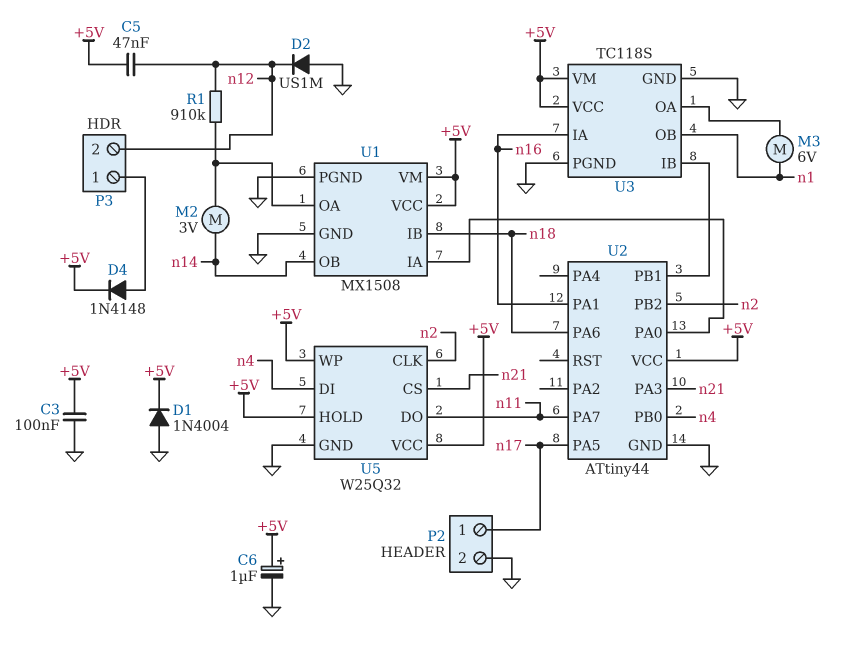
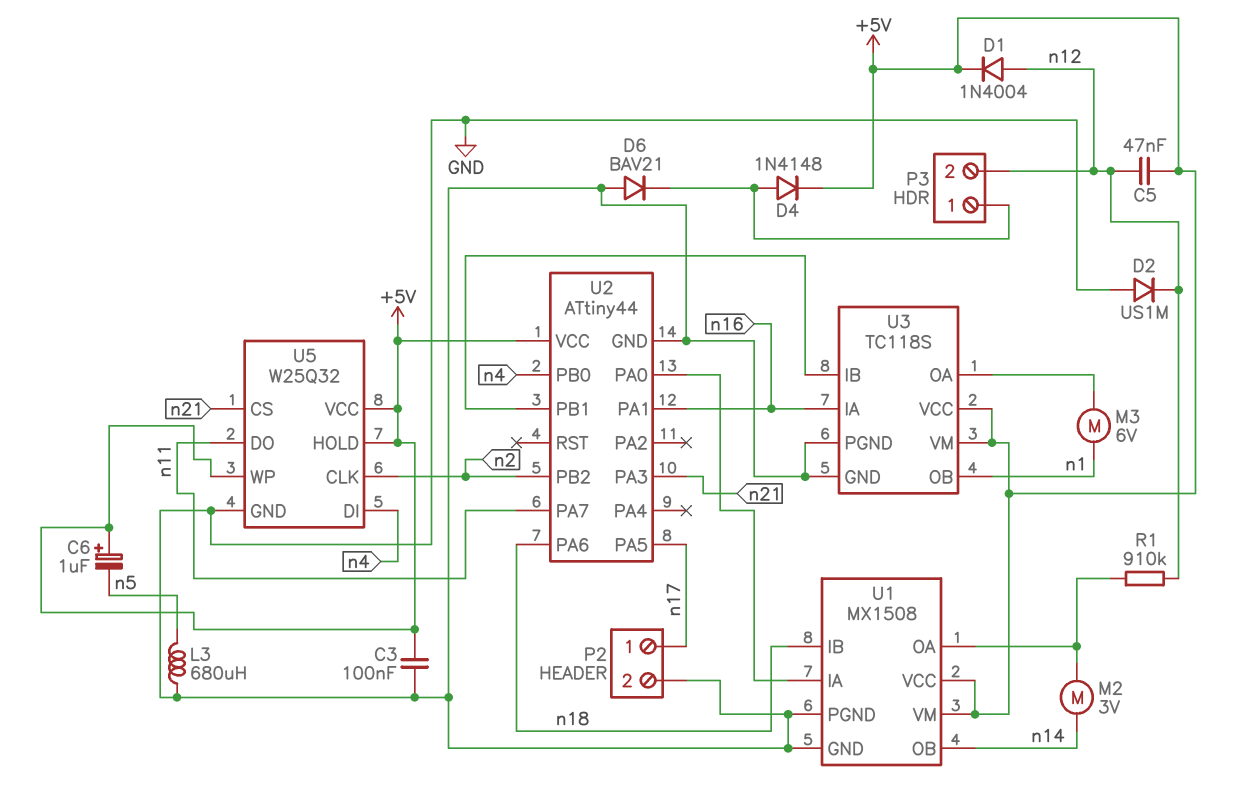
C6: 1uF (plus +5V, minus GND) -> 1uF (plus +5V, minus n5)
D1: diode 1N4004 (A GND, K +5V) -> diode 1N4004 (A n12, K +5V)
D6: none -> diode BAV21 (A GND, K P3/1)
L3: none -> 680uH (GND, n5)

